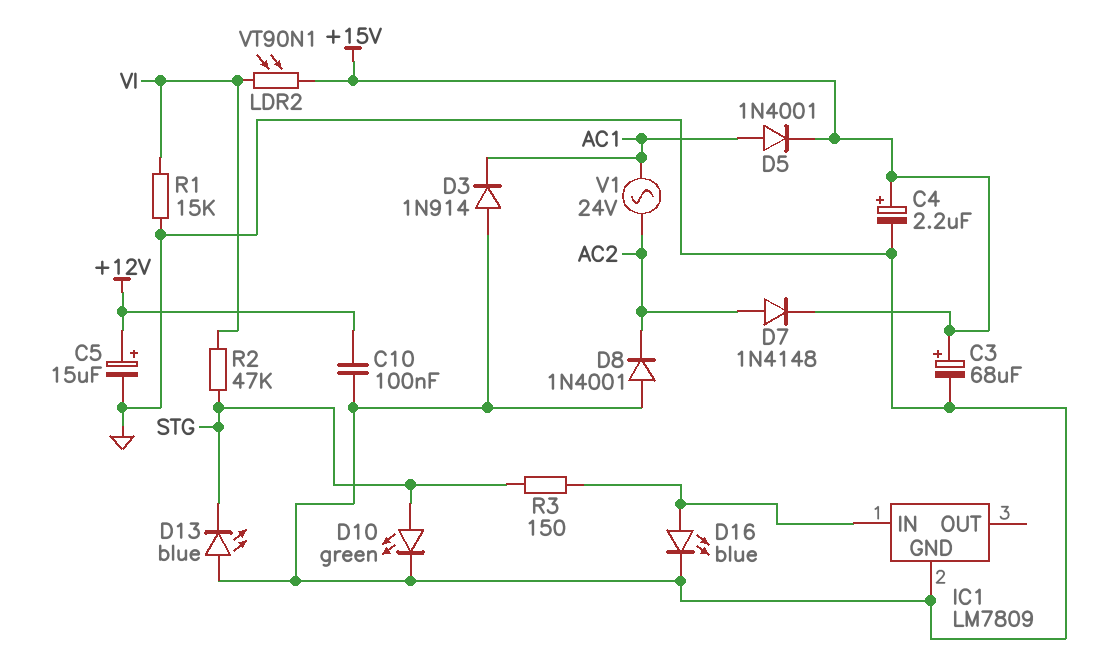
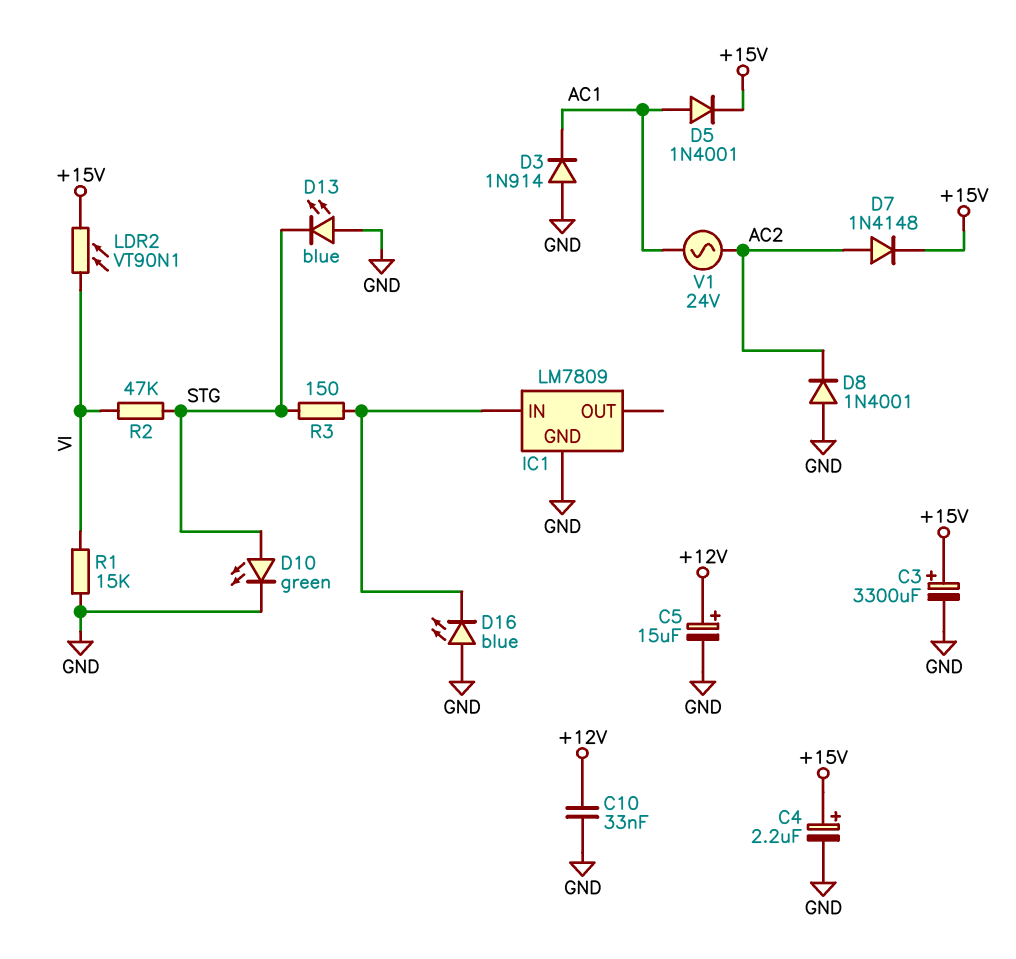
C3: 68uF (plus +15V, minus GND) -> 3300uF (plus +15V, minus GND)
C10: 100nF (+12V, GND) -> 33nF (+12V, GND)
D16: LED blue (A IC1/IN, K GND) -> LED blue (A GND, K IC1/IN)

